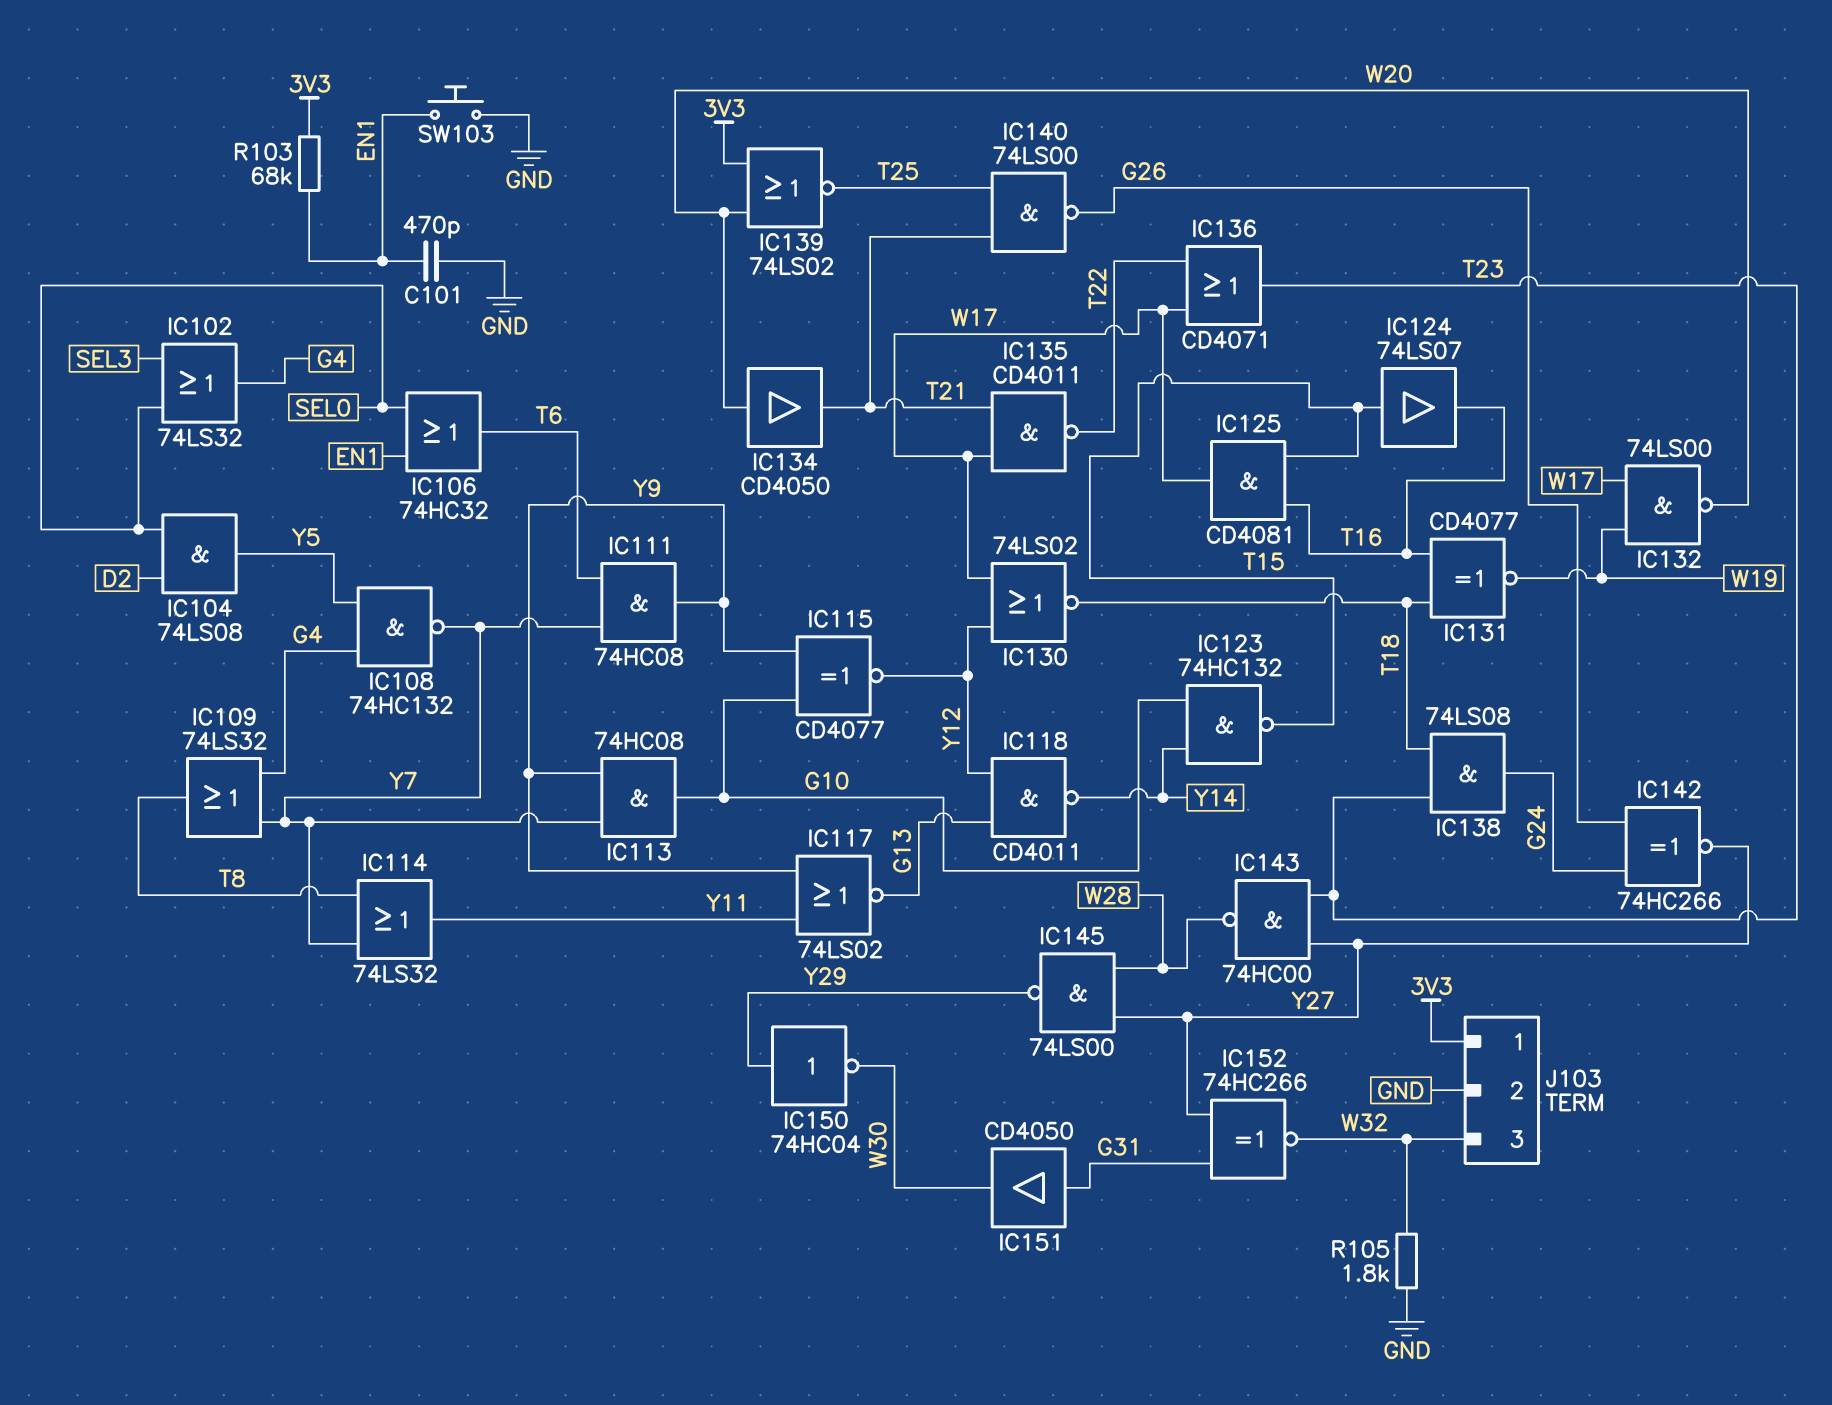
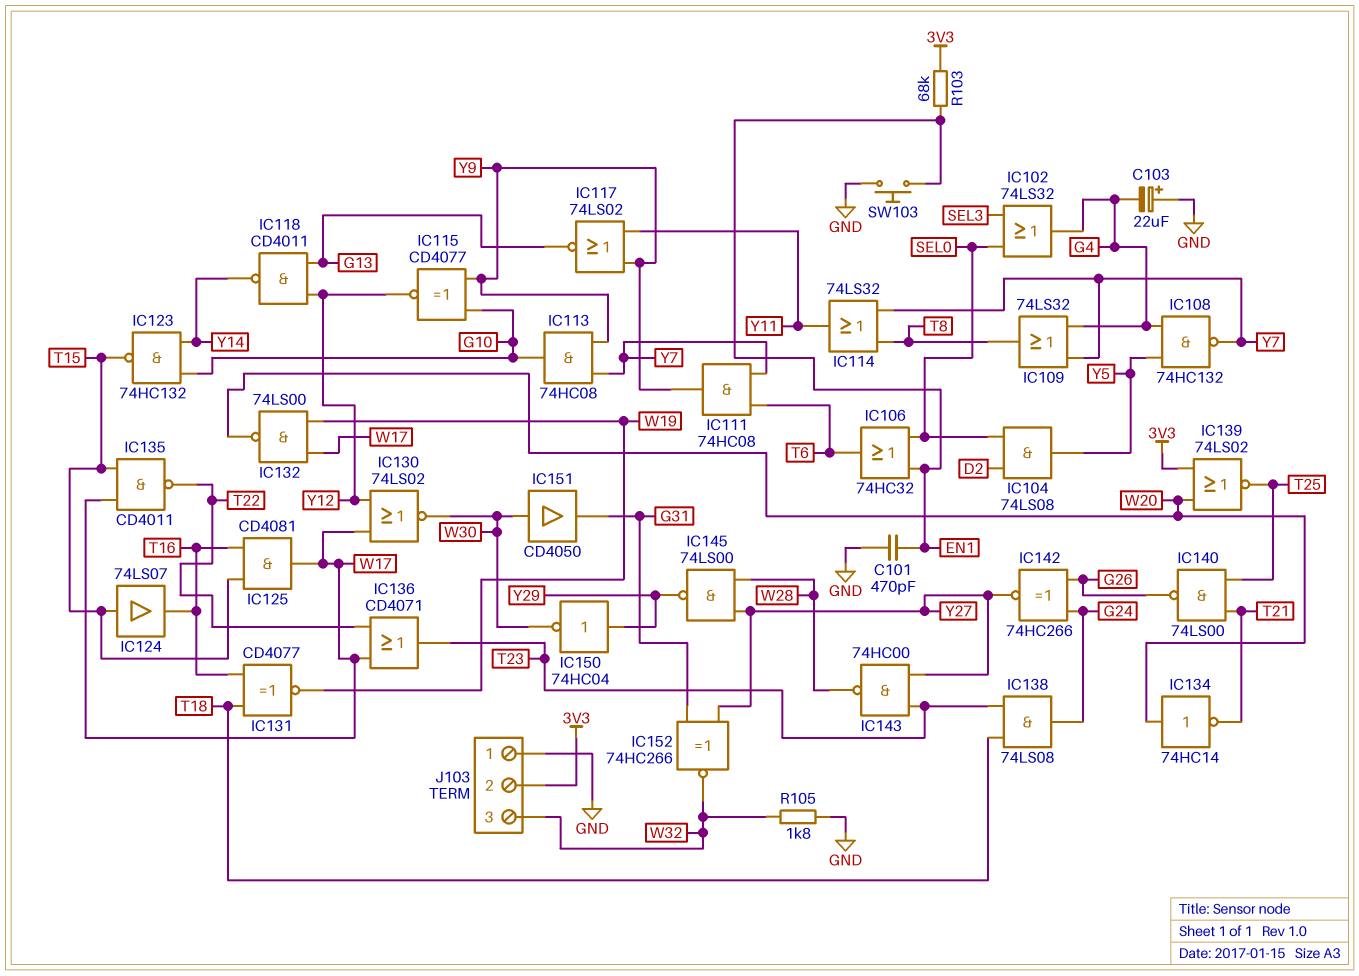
C103: none -> 22uF (plus GND, minus G4)
IC130: NOR 74LS02 (in W17, in Y12, out T18) -> NOR 74LS02 (in W17, in Y12, out W30)
IC134: buffer CD4050 (in W20, out T21) -> NOT 74HC14 (in W20, out T21)
IC135: NAND CD4011 (in T21, in W17, out T22) -> NAND CD4011 (in T15, in W17, out T22)
IC151: buffer CD4050 (in G31, out W30) -> buffer CD4050 (in W30, out G31)
J103 pin 1: 3V3 -> GND
J103 pin 2: GND -> 3V3

